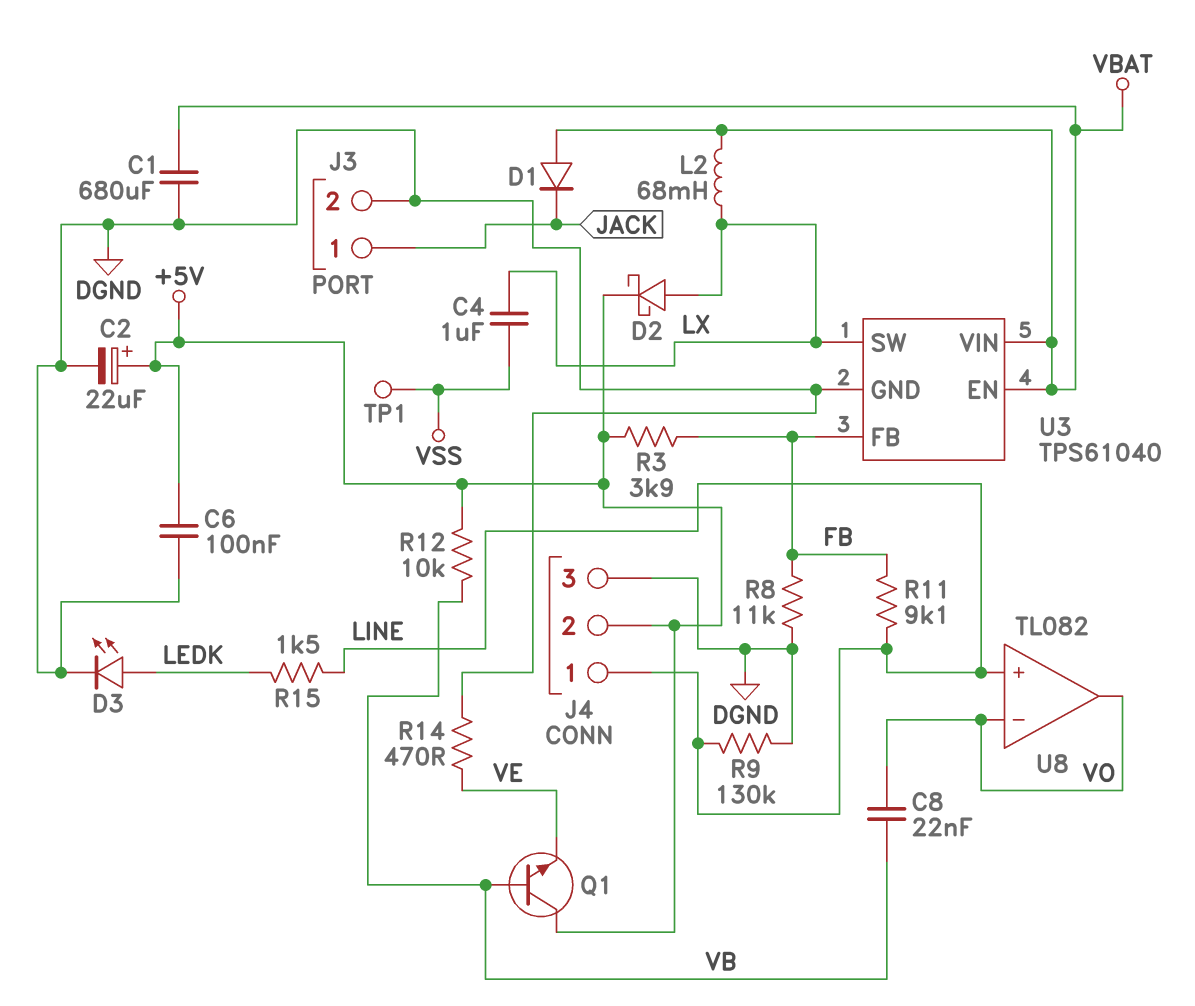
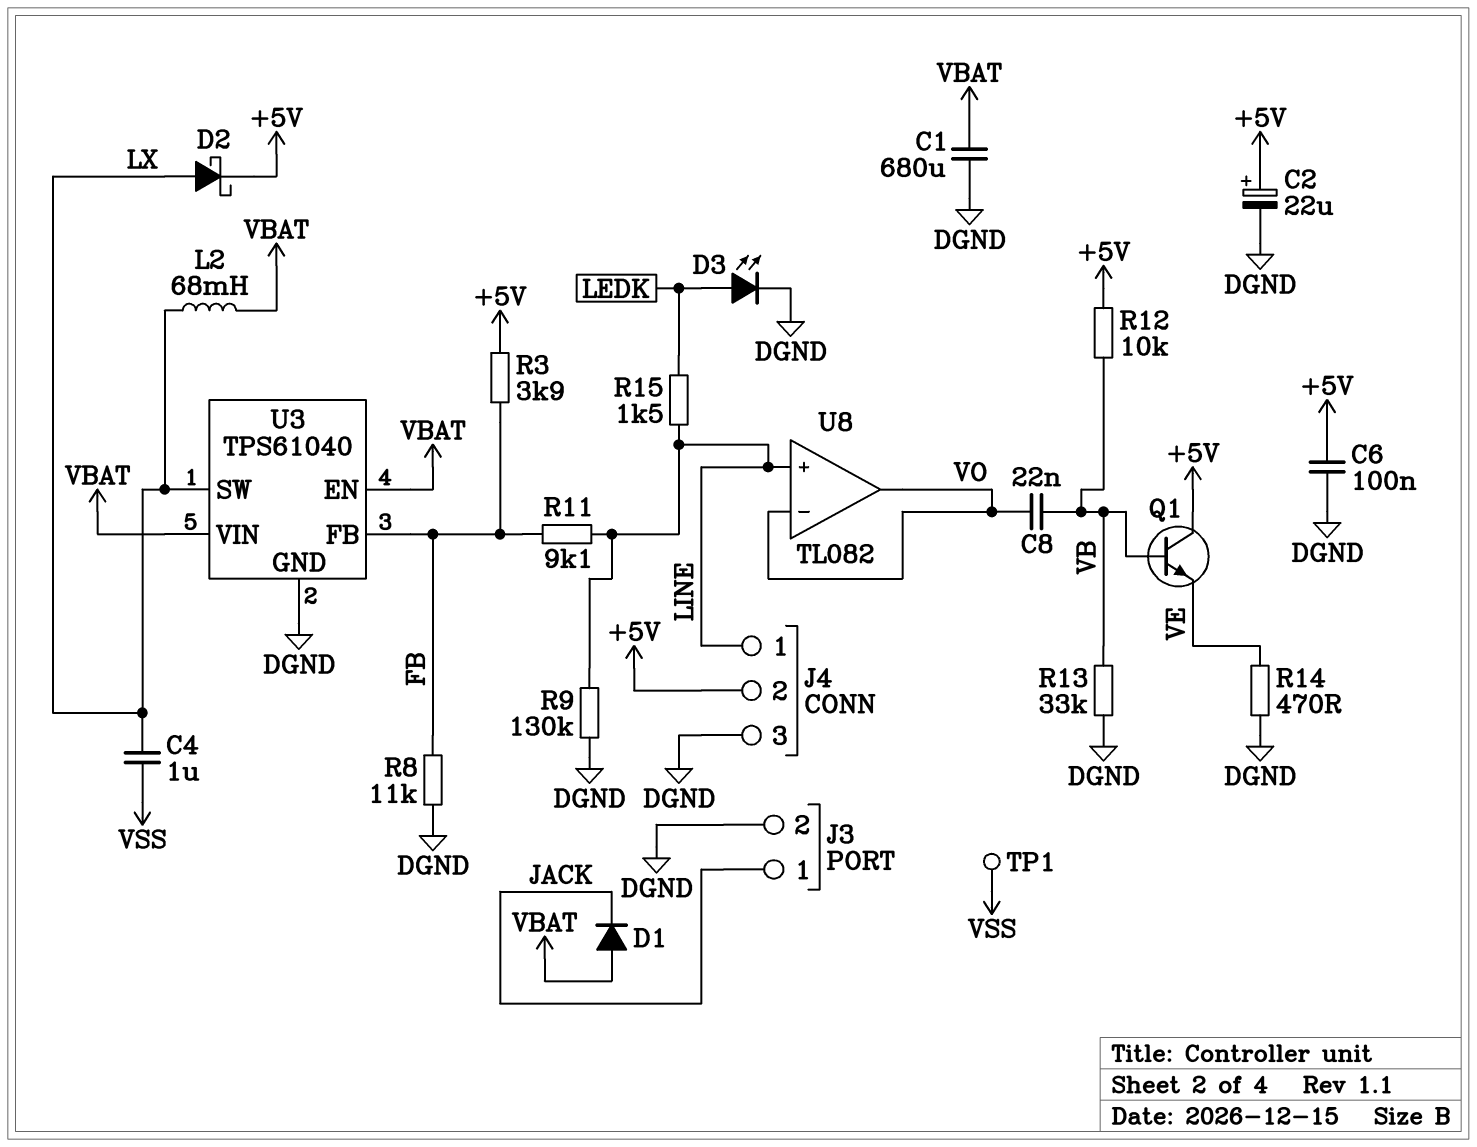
R13: none -> 33k (DGND, VB)

